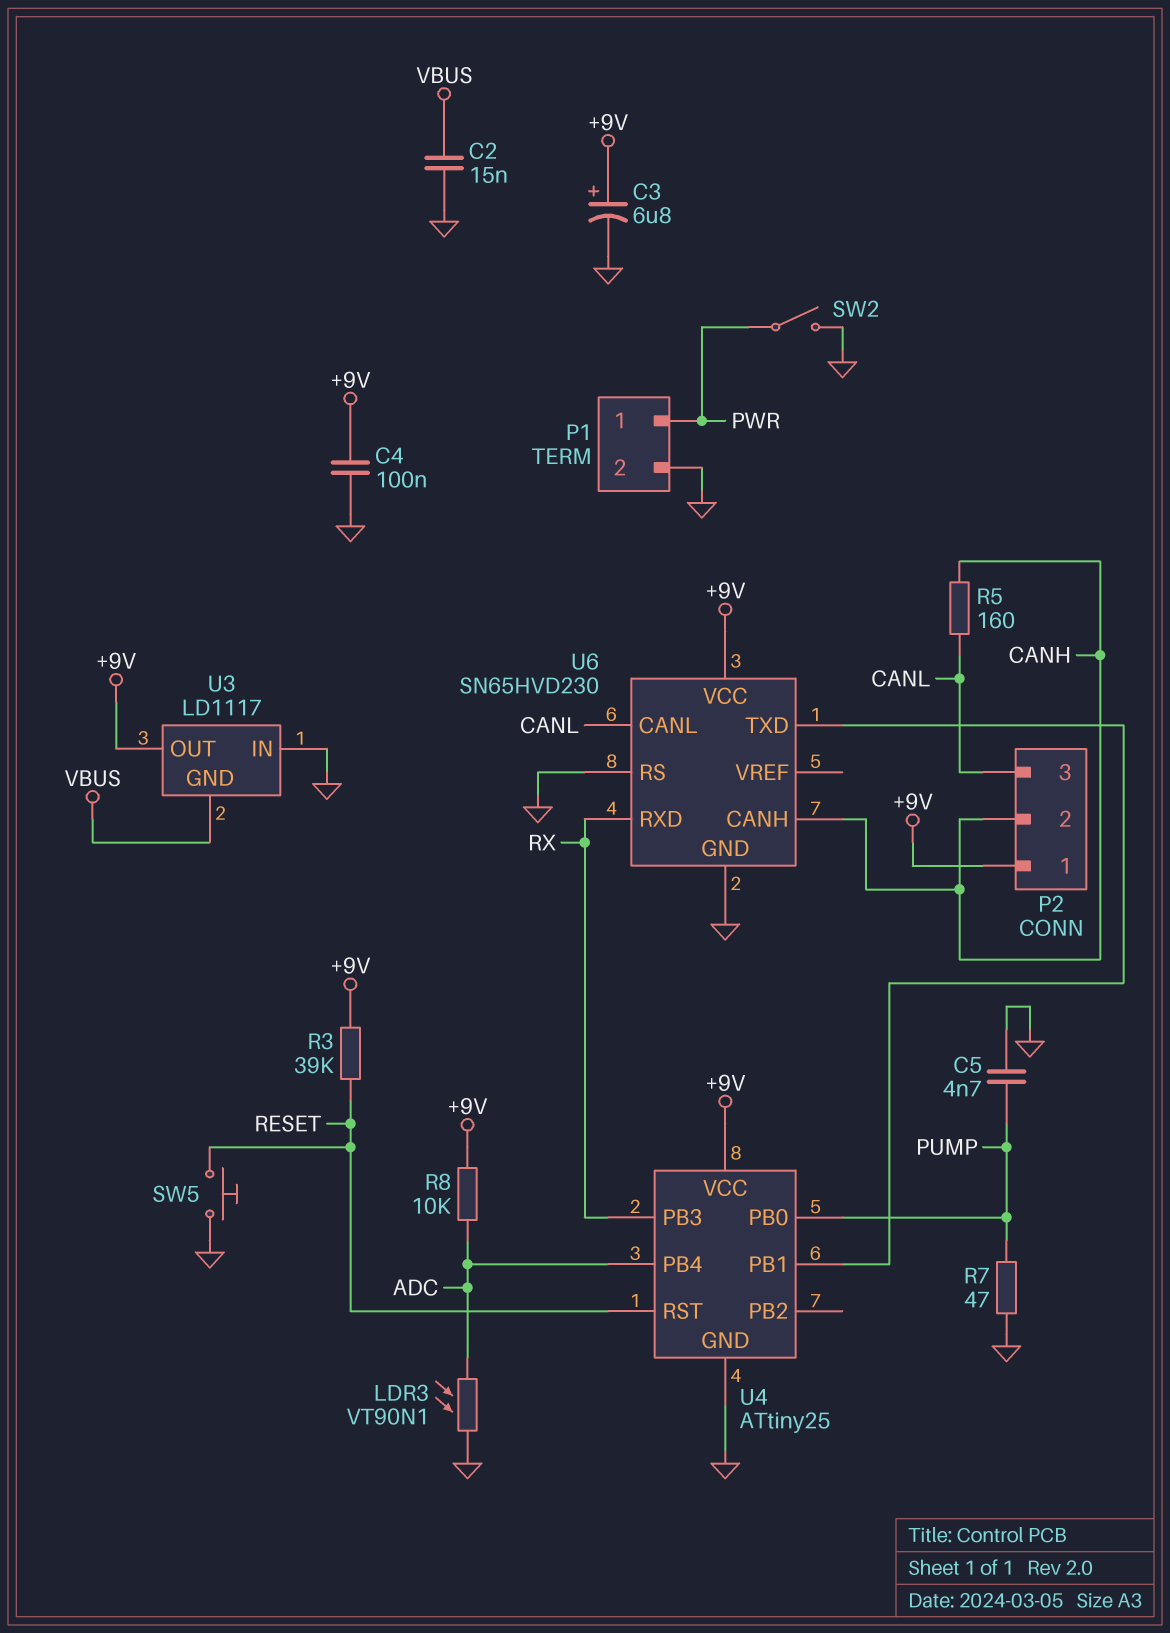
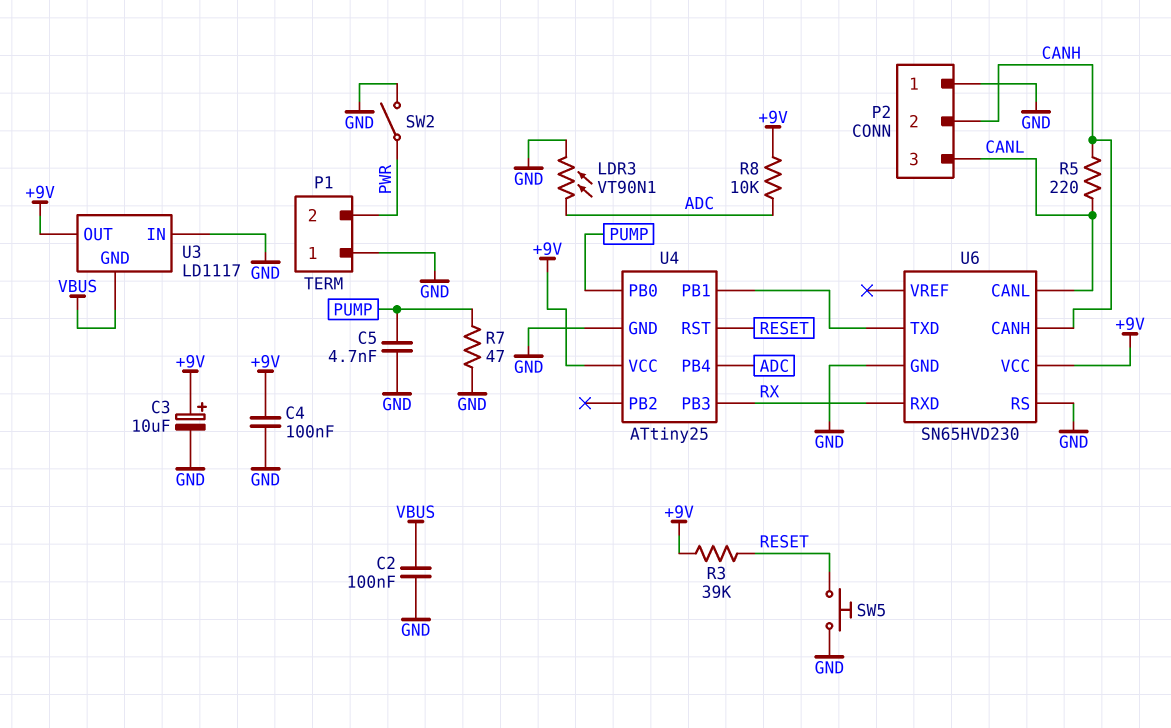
C2: 15nF (GND, VBUS) -> 100nF (GND, VBUS)
C3: 6.8uF (plus +9V, minus GND) -> 10uF (plus +9V, minus GND)
P1 pin 1: PWR -> GND
P1 pin 2: GND -> PWR
P2 pin 1: +9V -> GND
R5: 160 (CANH, CANL) -> 220 (CANH, CANL)

